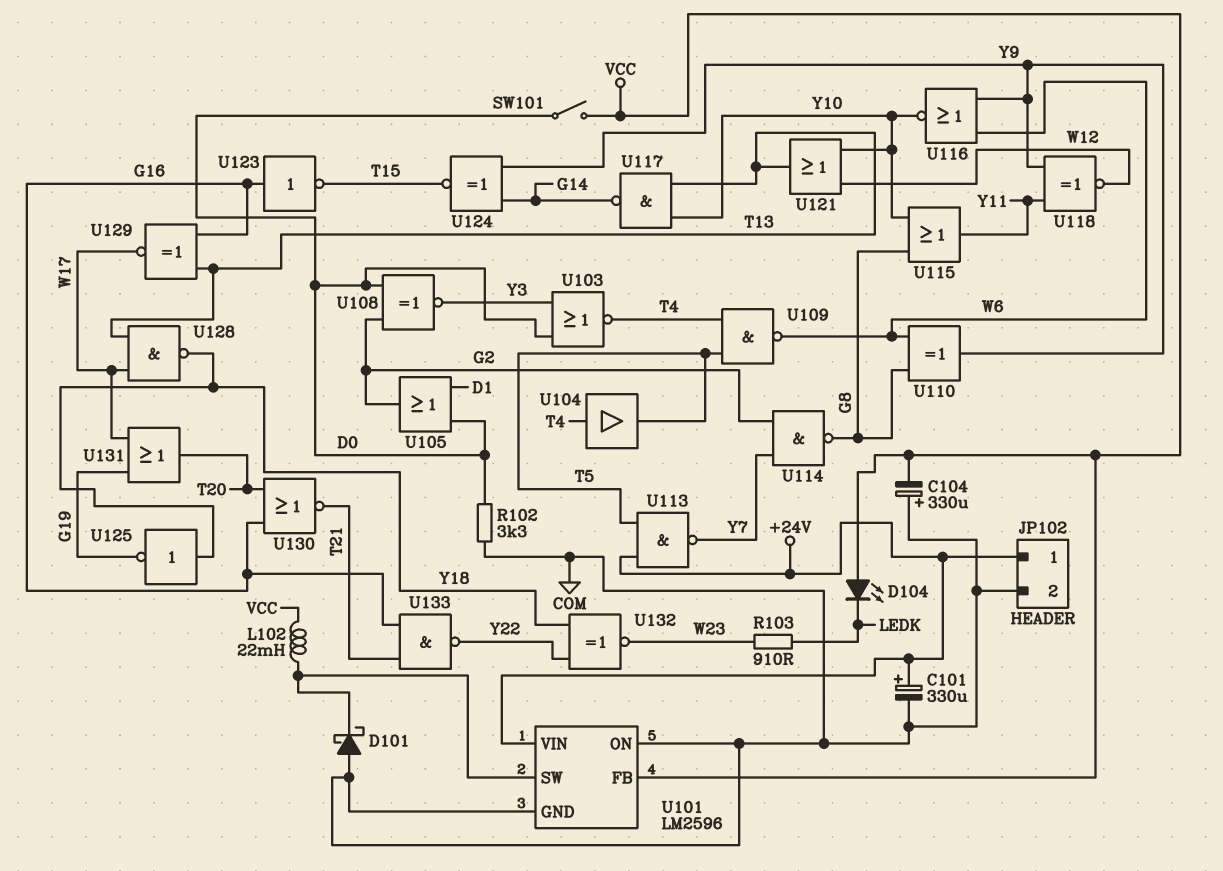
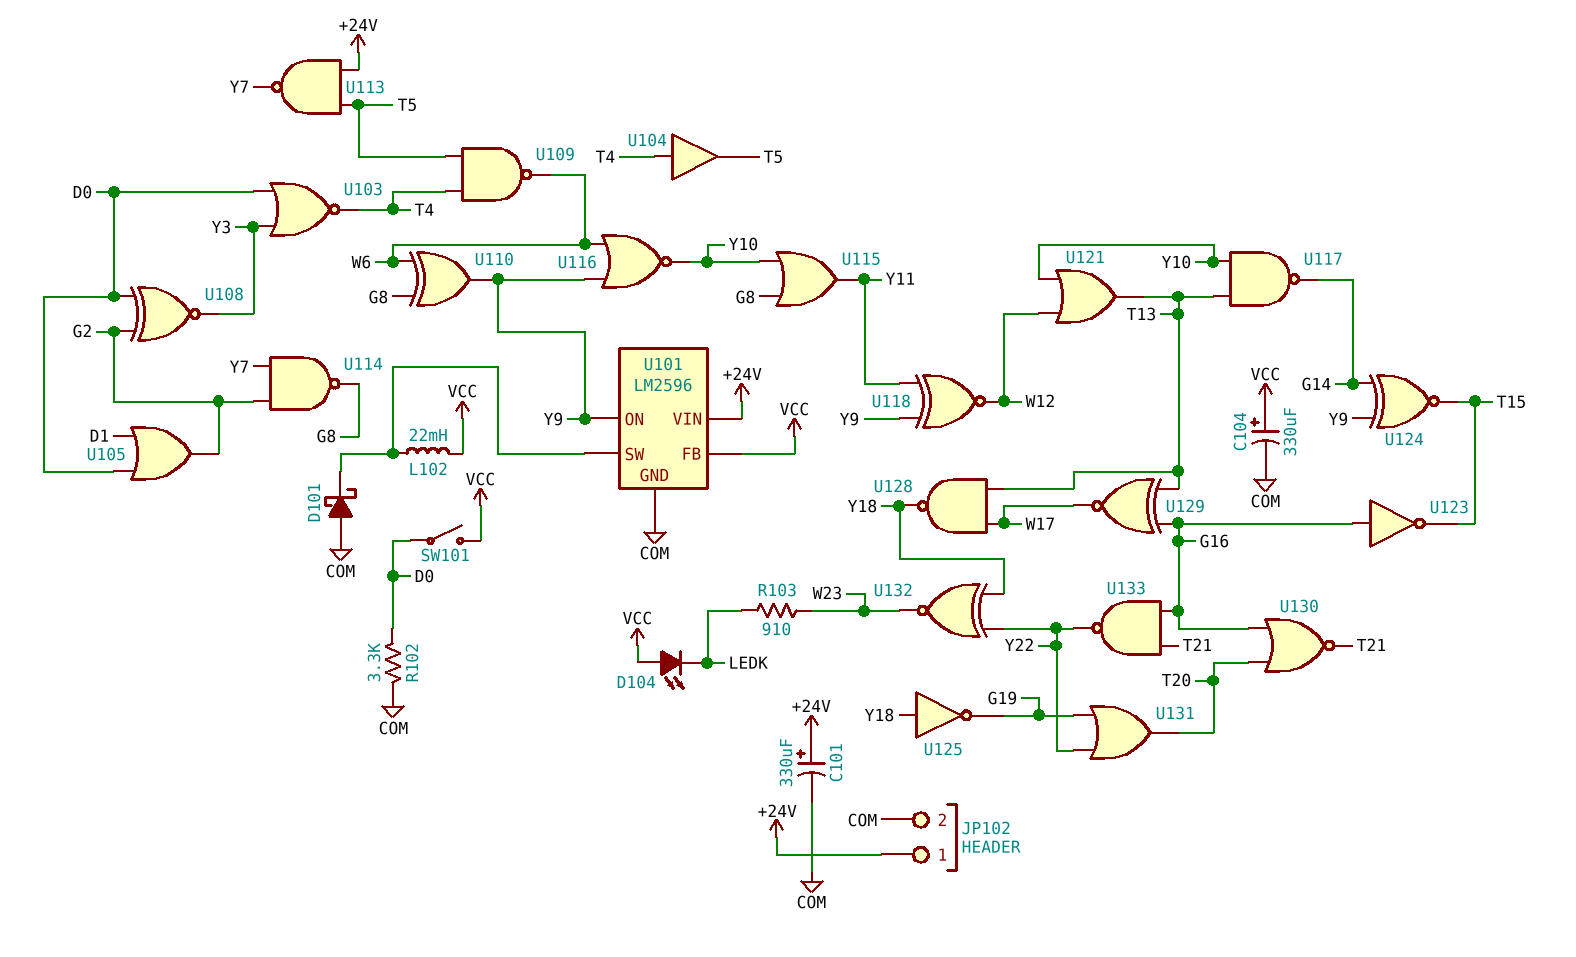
C104: 330uF (plus COM, minus VCC) -> 330uF (plus VCC, minus COM)
U101 pin ON: COM -> Y9
U131: OR (in G19, in W17, out T20) -> OR (in G19, in Y22, out T20)

